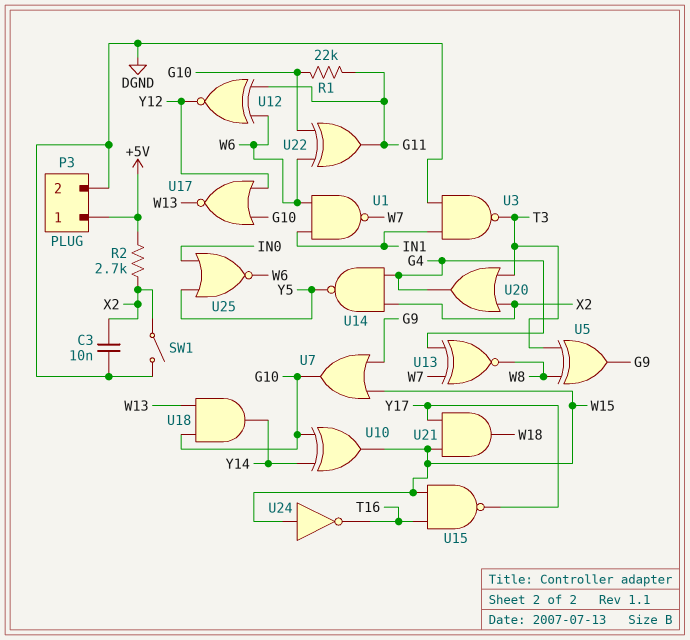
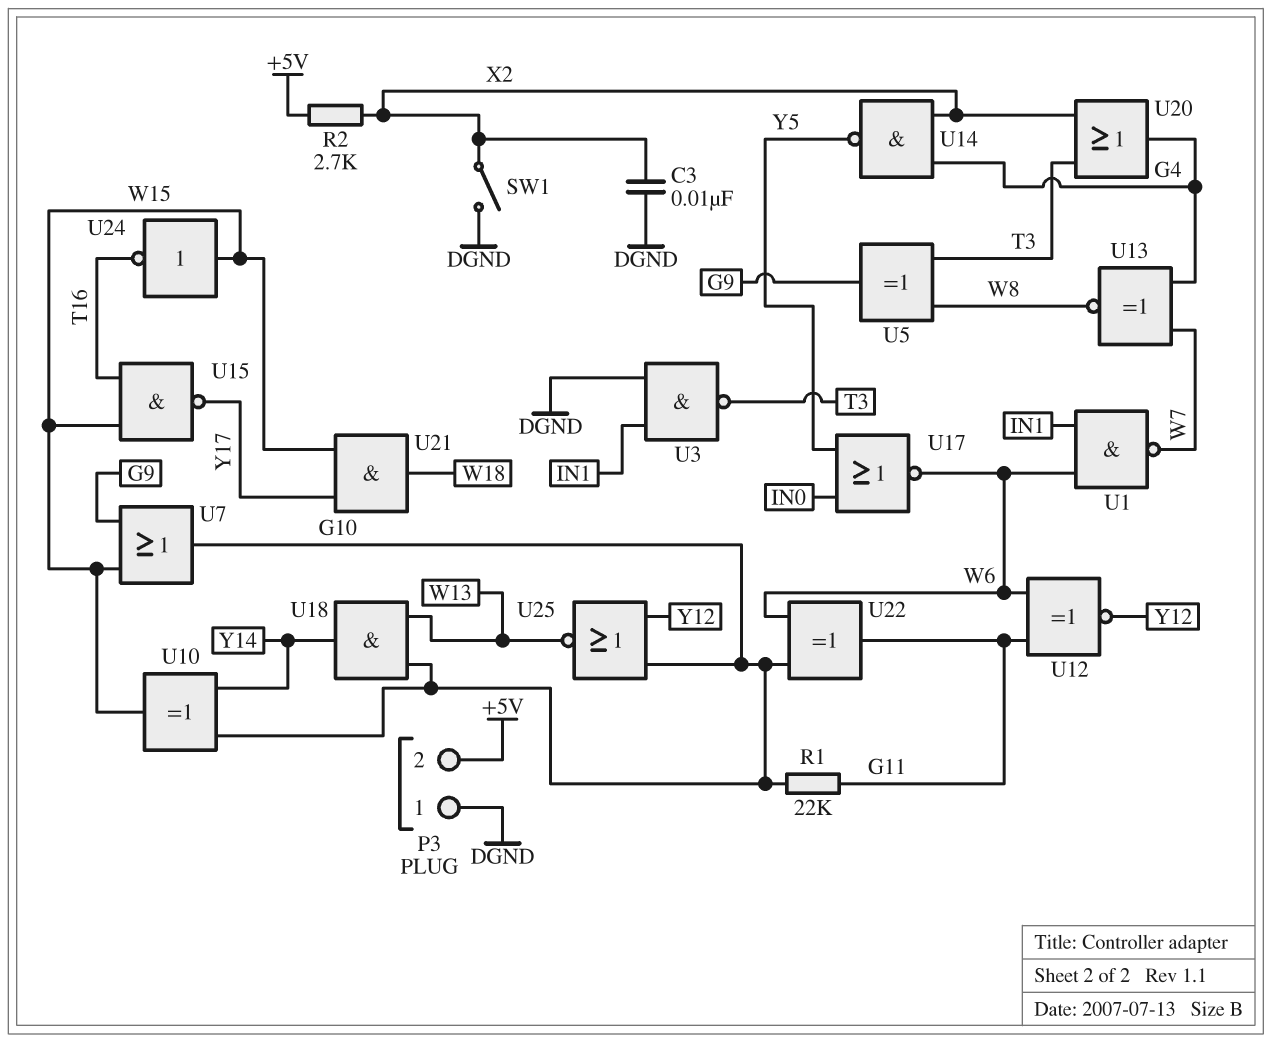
P3 pin 1: +5V -> DGND
P3 pin 2: DGND -> +5V
U17: NOR (in G10, in Y12, out W13) -> NOR (in IN0, in Y5, out W6)
U25: NOR (in IN0, in Y5, out W6) -> NOR (in G10, in Y12, out W13)

